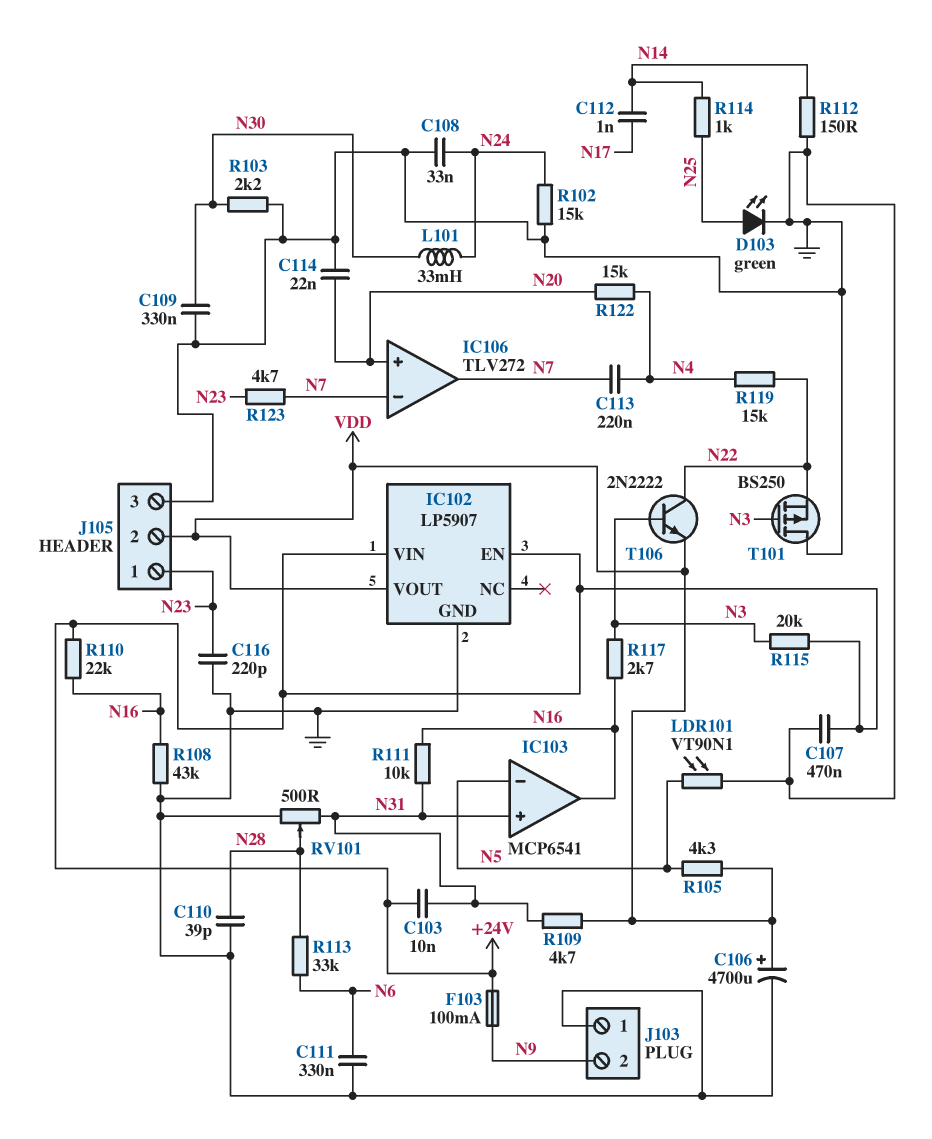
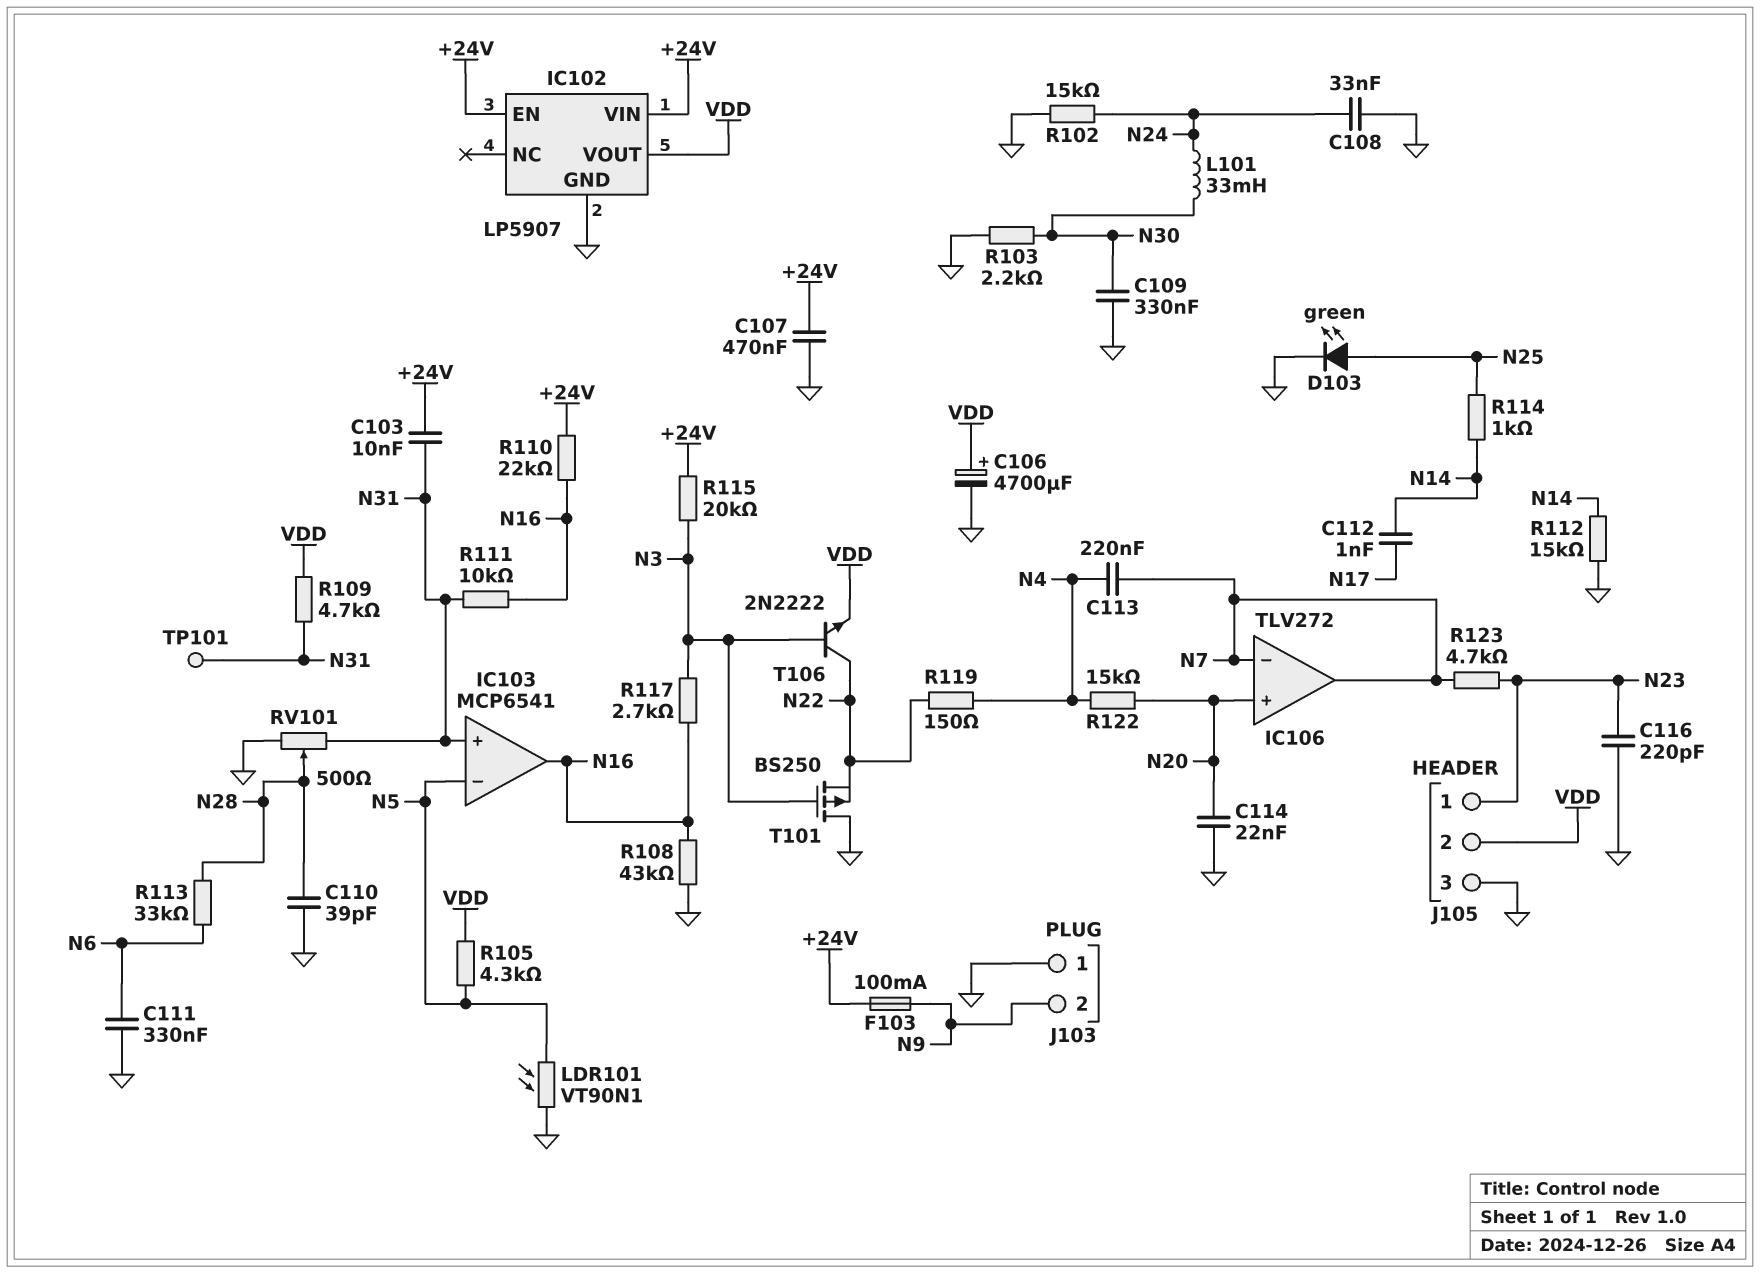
R112: 150 (GND, N14) -> 15k (GND, N14)
R119: 15k (N4, N22) -> 150 (N4, N22)
TP101: none -> test point (N31)

